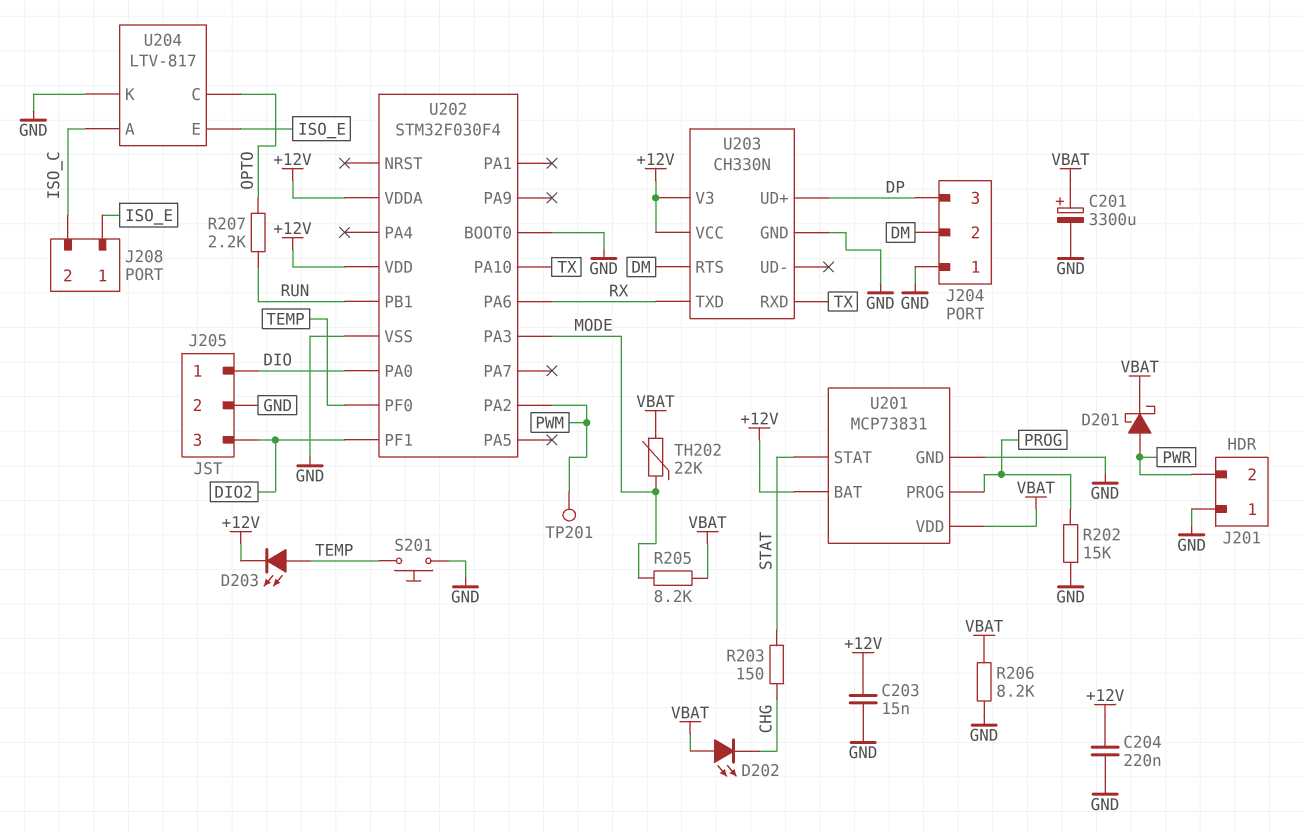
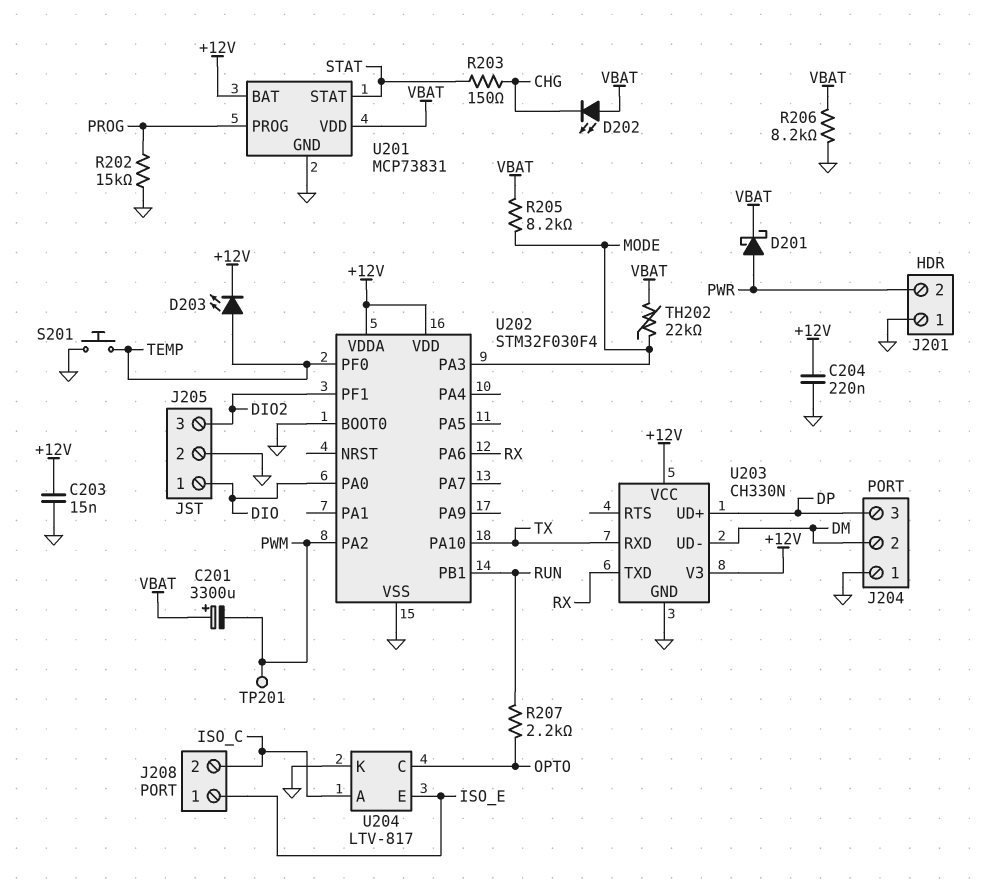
C201: 3300uF (plus VBAT, minus GND) -> 3300uF (plus VBAT, minus PWM)
U203 pin RTS: DM -> none
U203 pin UD-: none -> DM

